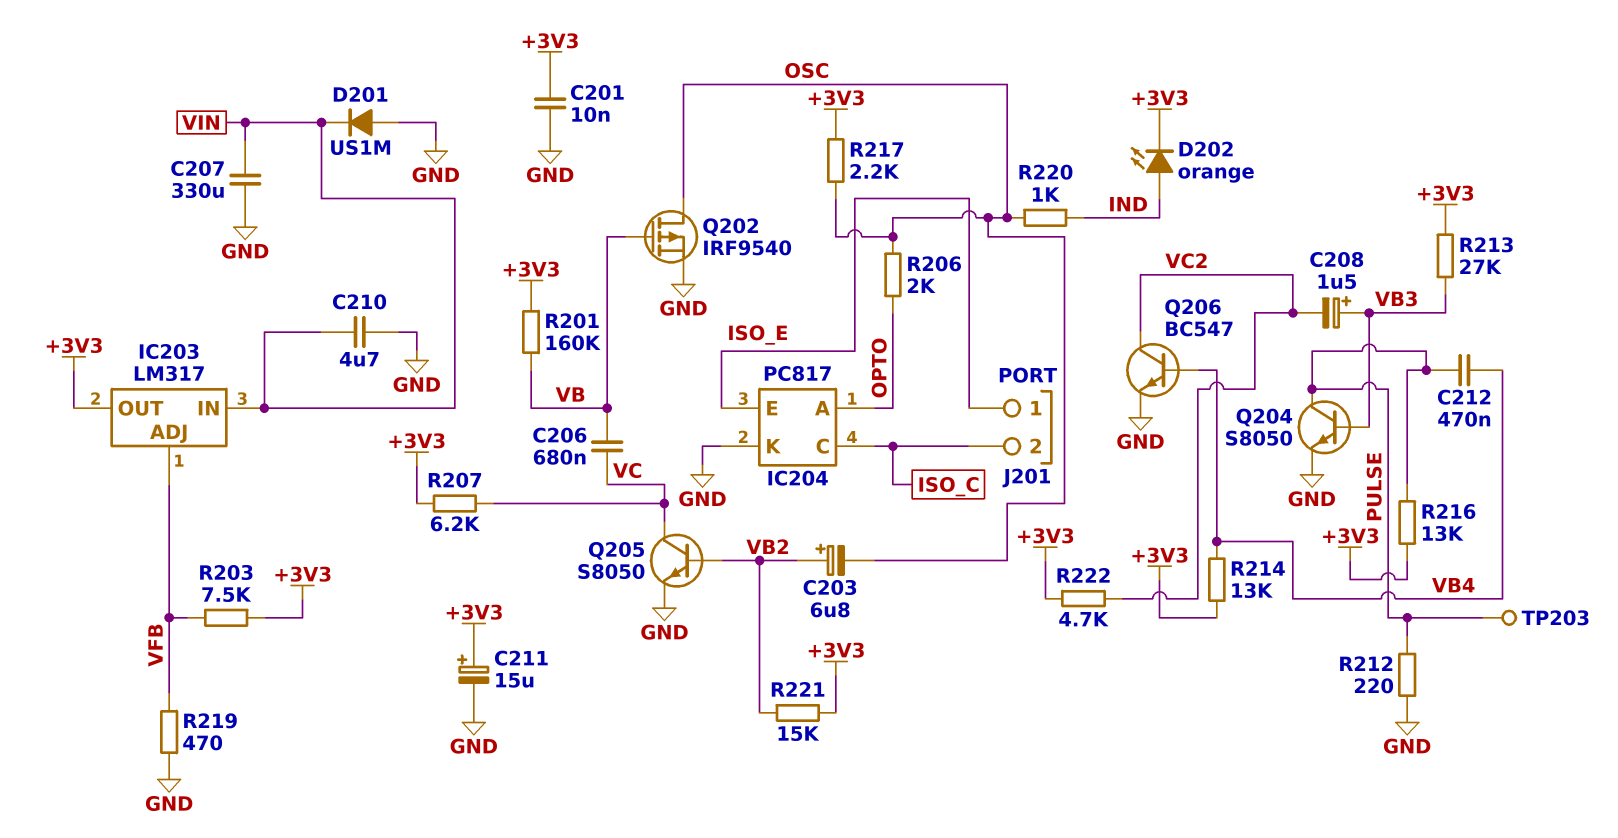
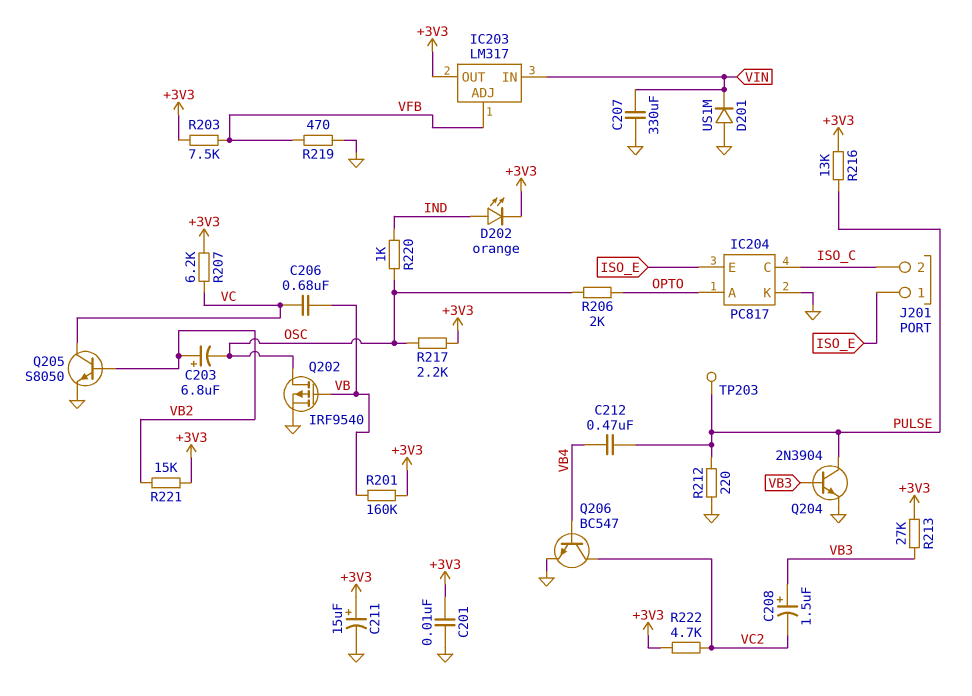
C210: 4.7uF (GND, VIN) -> none
Q204: NPN S8050 (B VB3, C PULSE, E GND) -> NPN 2N3904 (B VB3, C PULSE, E GND)
R214: 13k (+3V3, VB4) -> none

